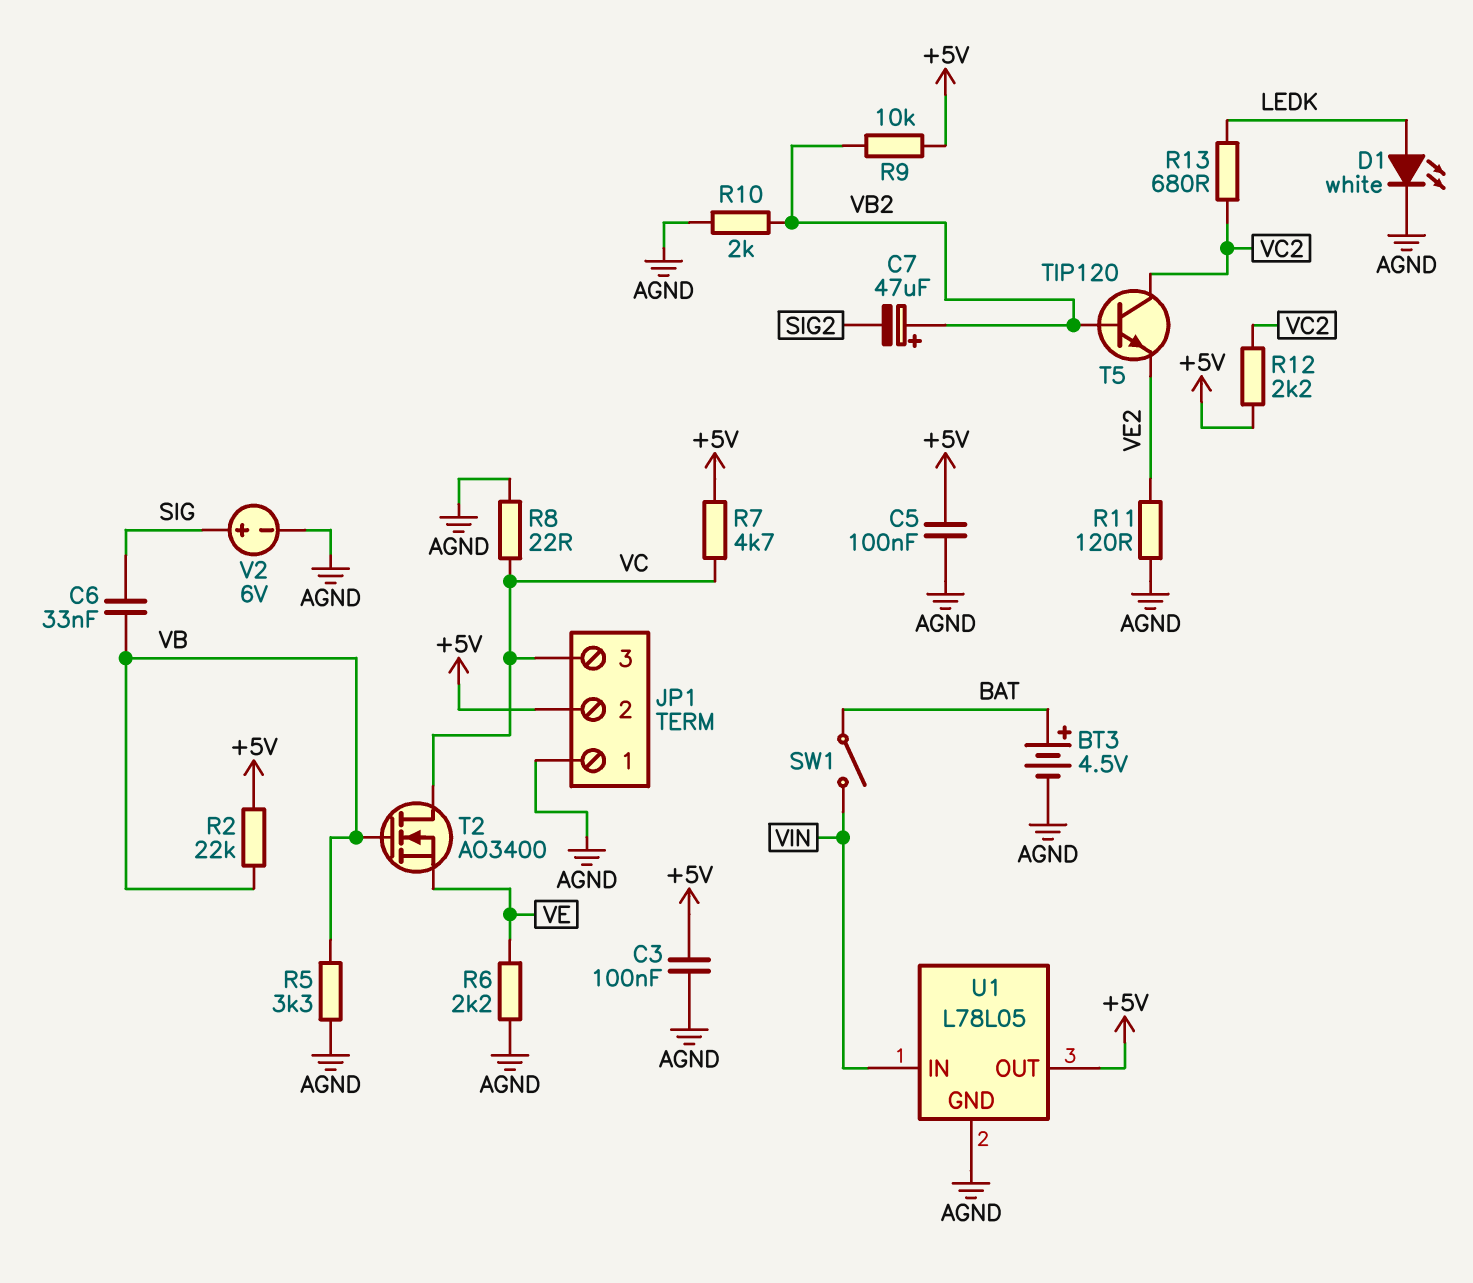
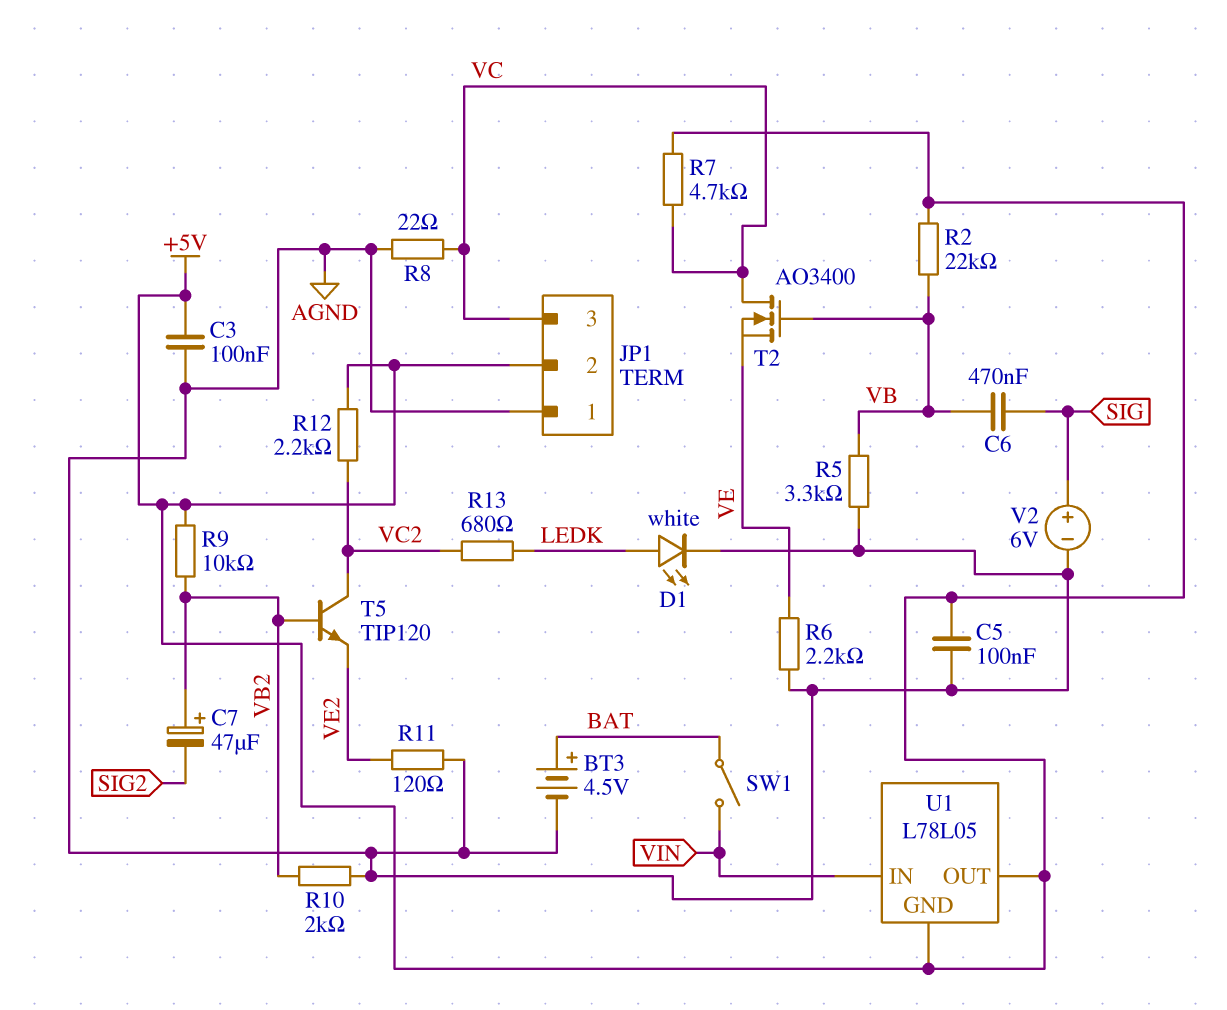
C6: 33nF (SIG, VB) -> 470nF (SIG, VB)
U1 pin GND: AGND -> +5V

